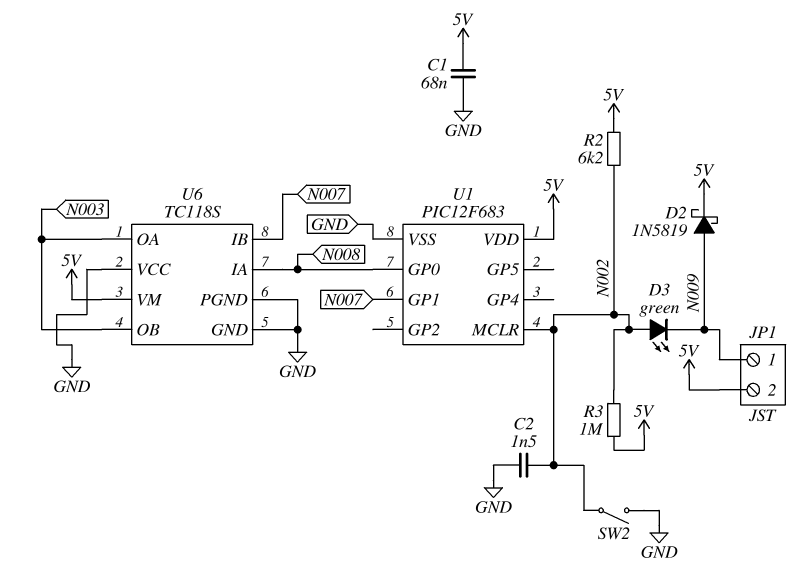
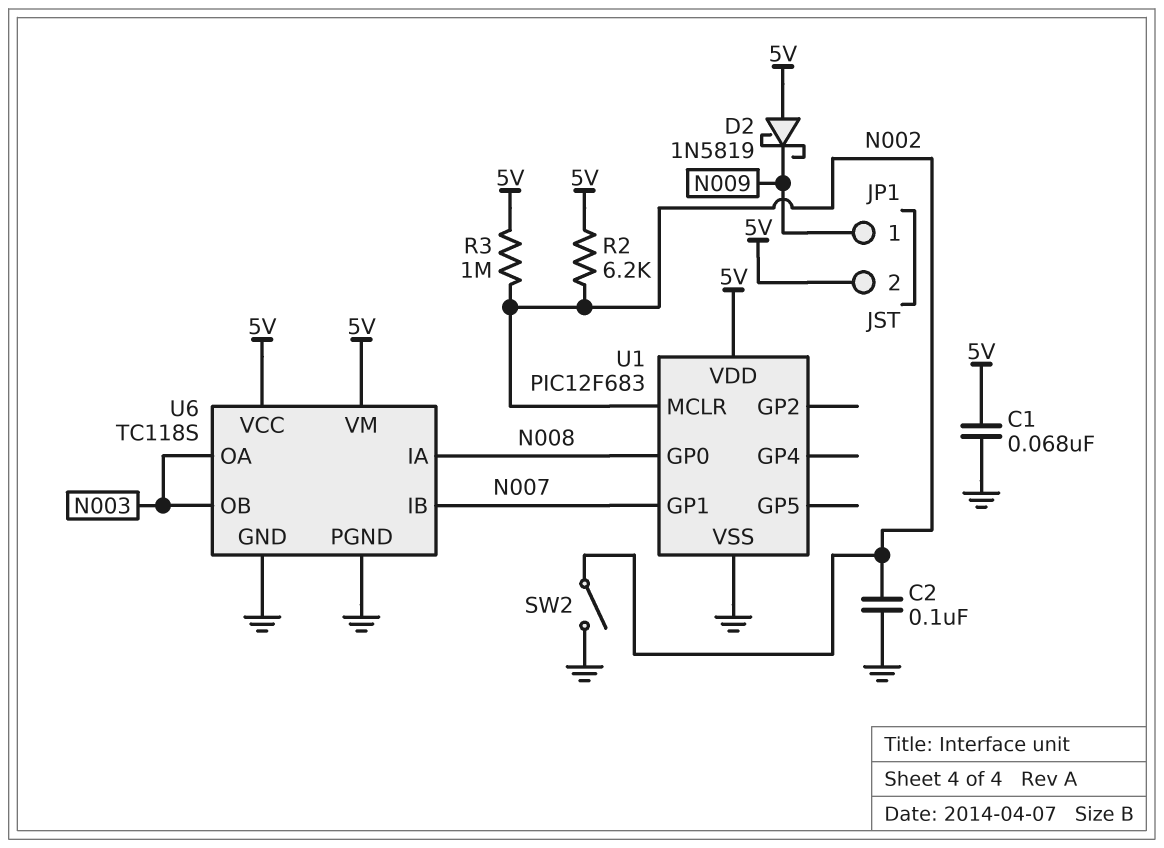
C2: 1.5nF (GND, N002) -> 100nF (GND, N002)
D2: schottky 1N5819 (A N009, K 5V) -> schottky 1N5819 (A 5V, K N009)
D3: LED green (A N002, K N009) -> none
U6 pin VCC: GND -> 5V

